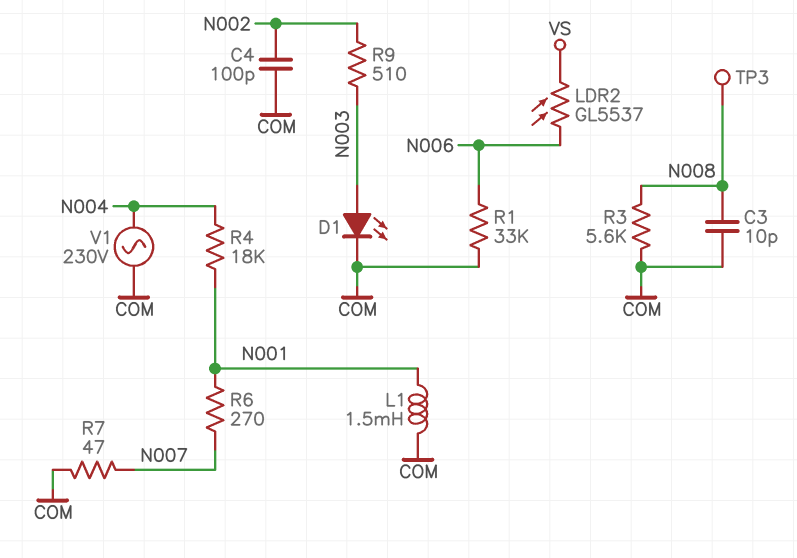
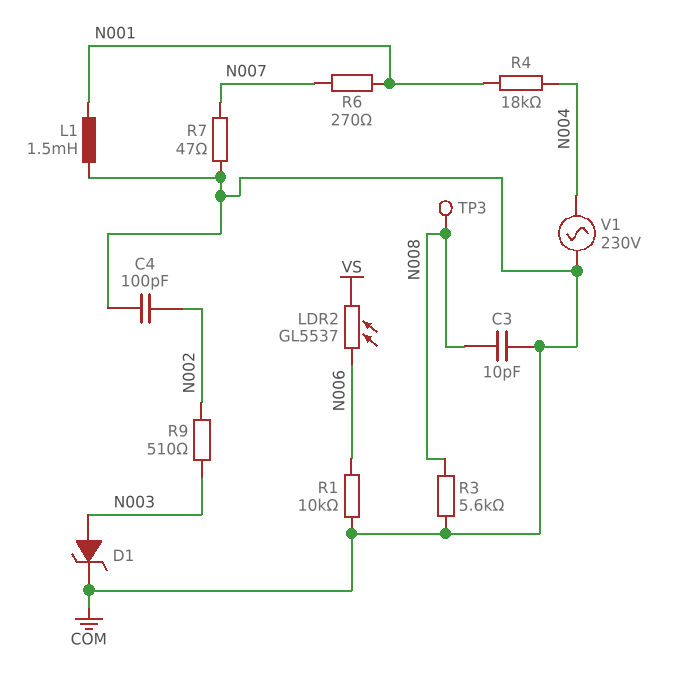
D1: LED (A N003, K COM) -> zener (A N003, K COM)
R1: 33k (COM, N006) -> 10k (COM, N006)

